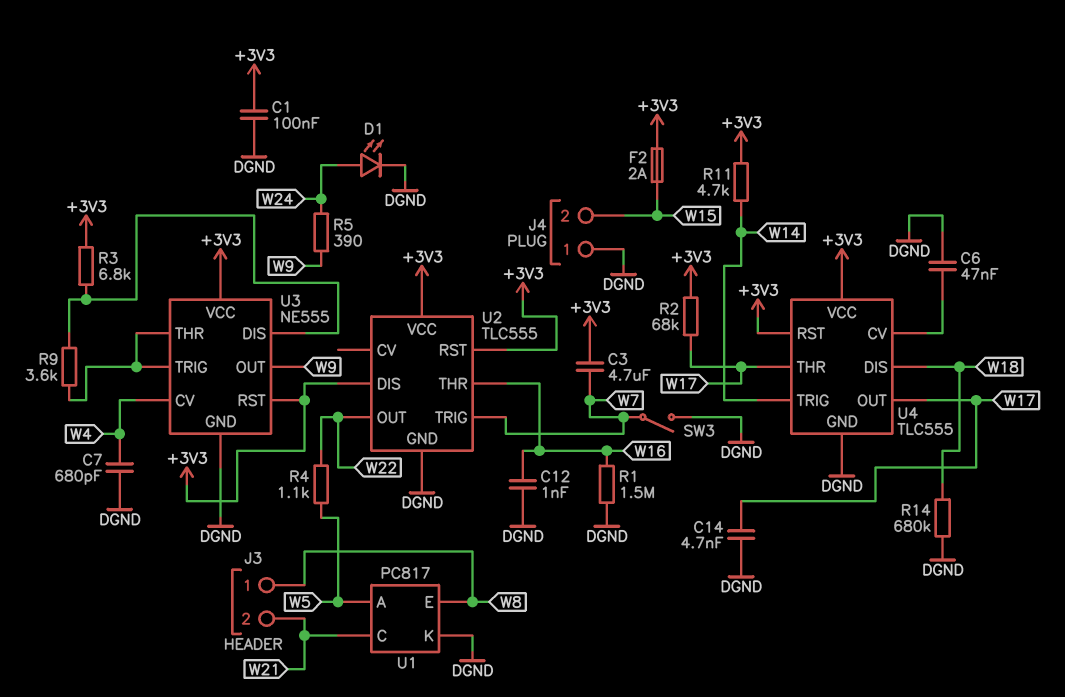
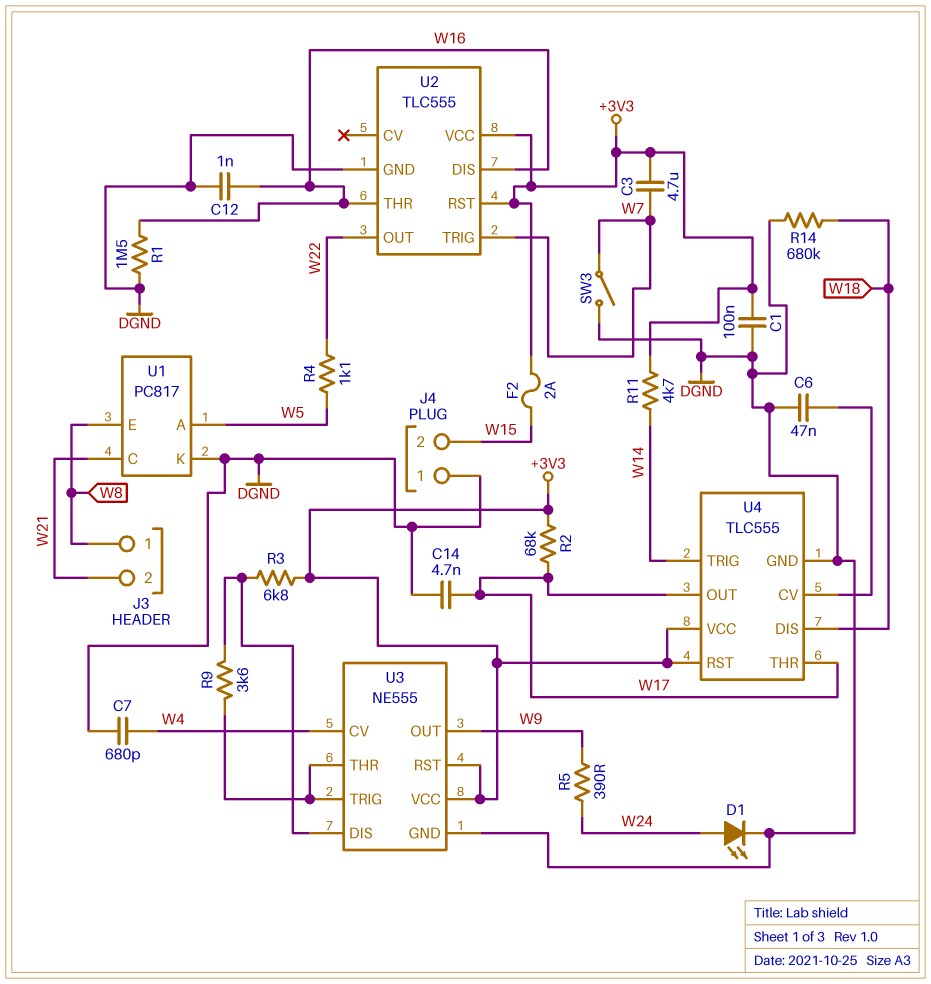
U2 pin DIS: +3V3 -> W16

